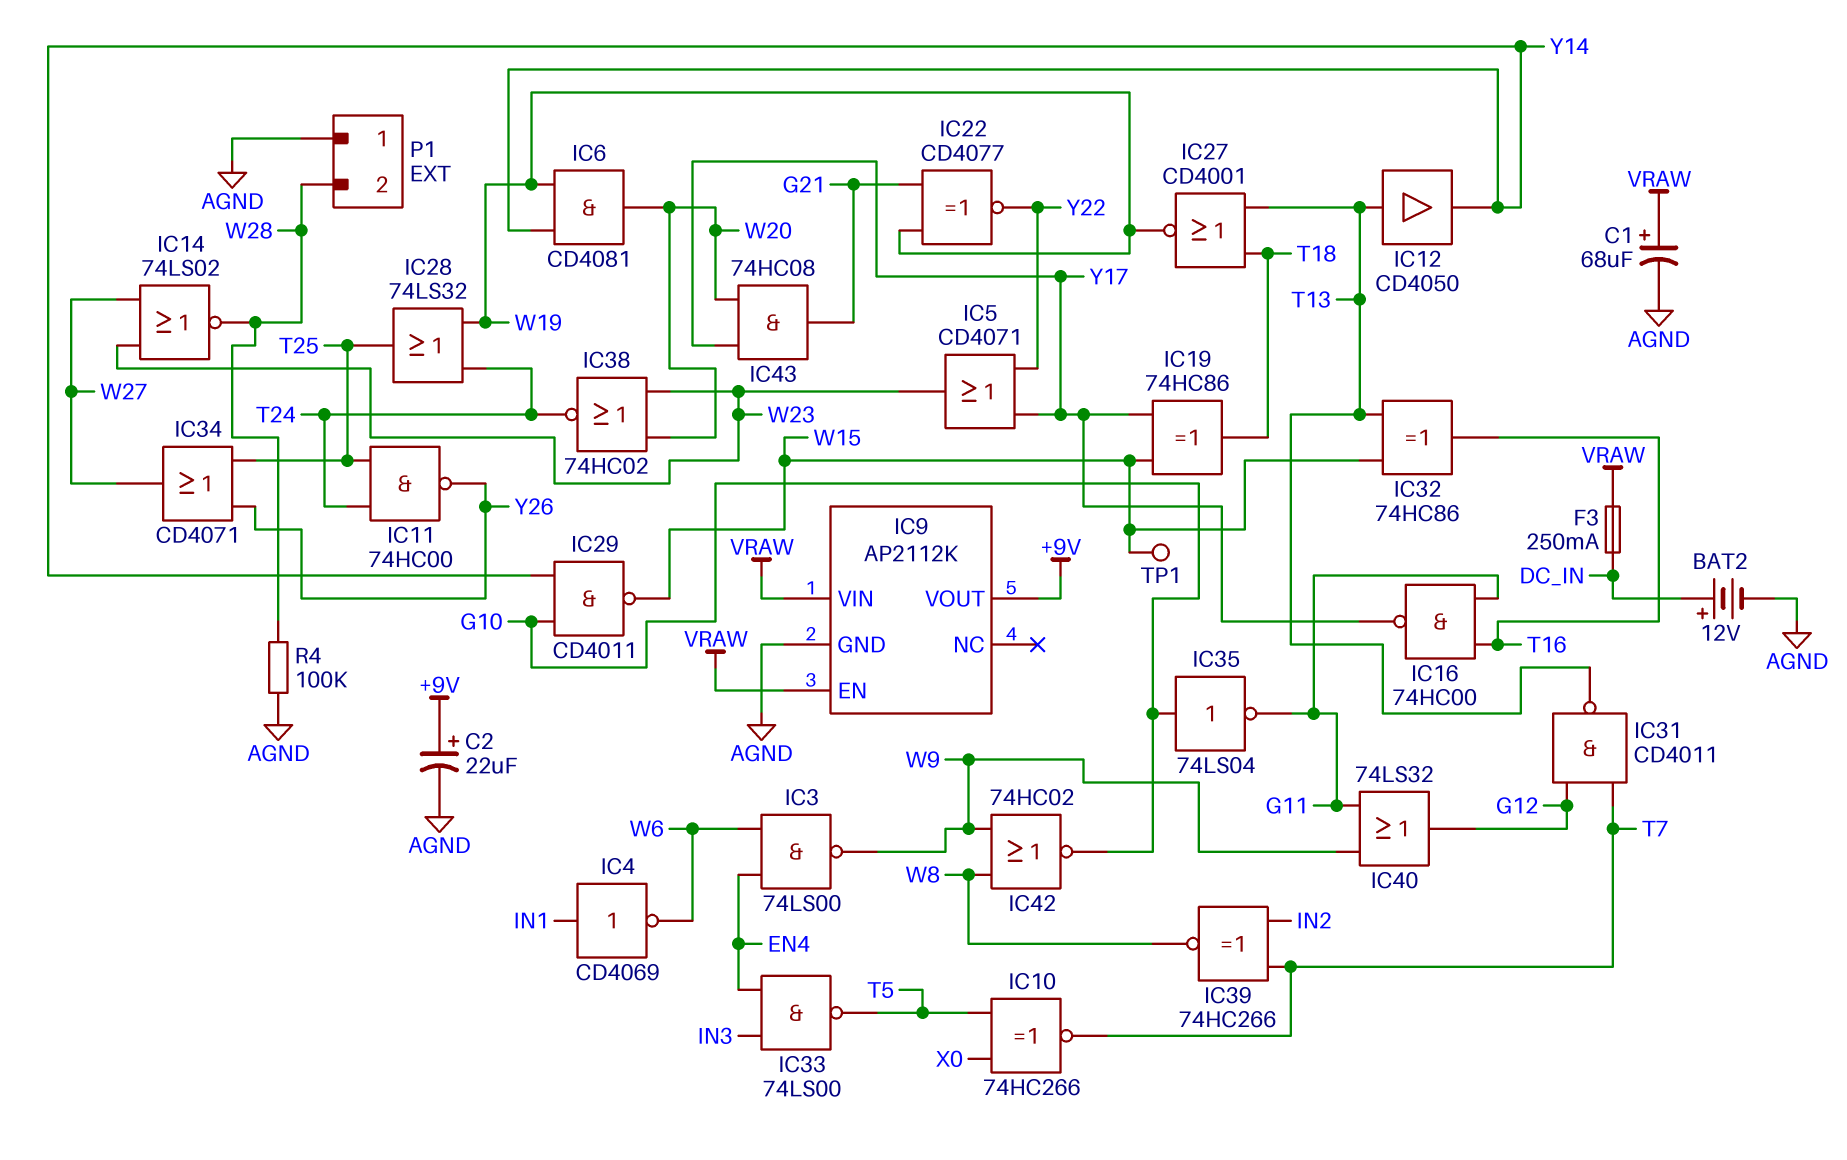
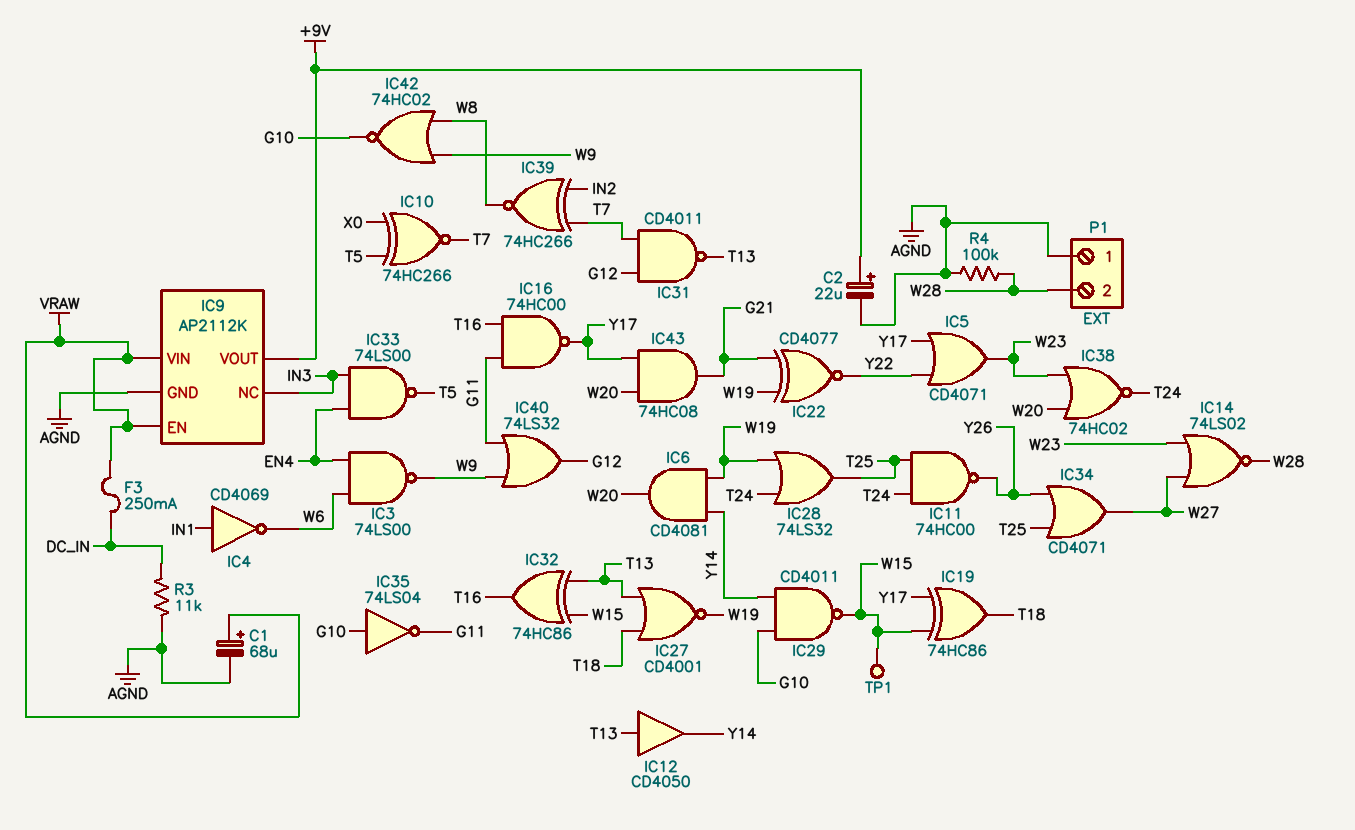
BAT2: 12V (plus DC_IN, minus AGND) -> none
IC9 pin NC: none -> IN3
R3: none -> 11k (AGND, DC_IN)

